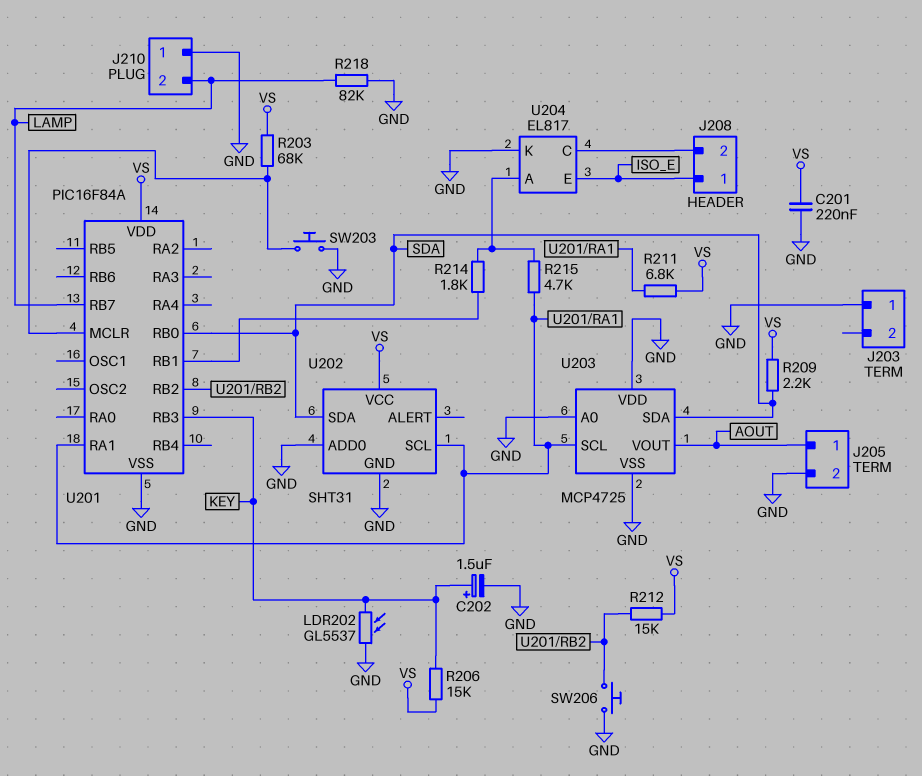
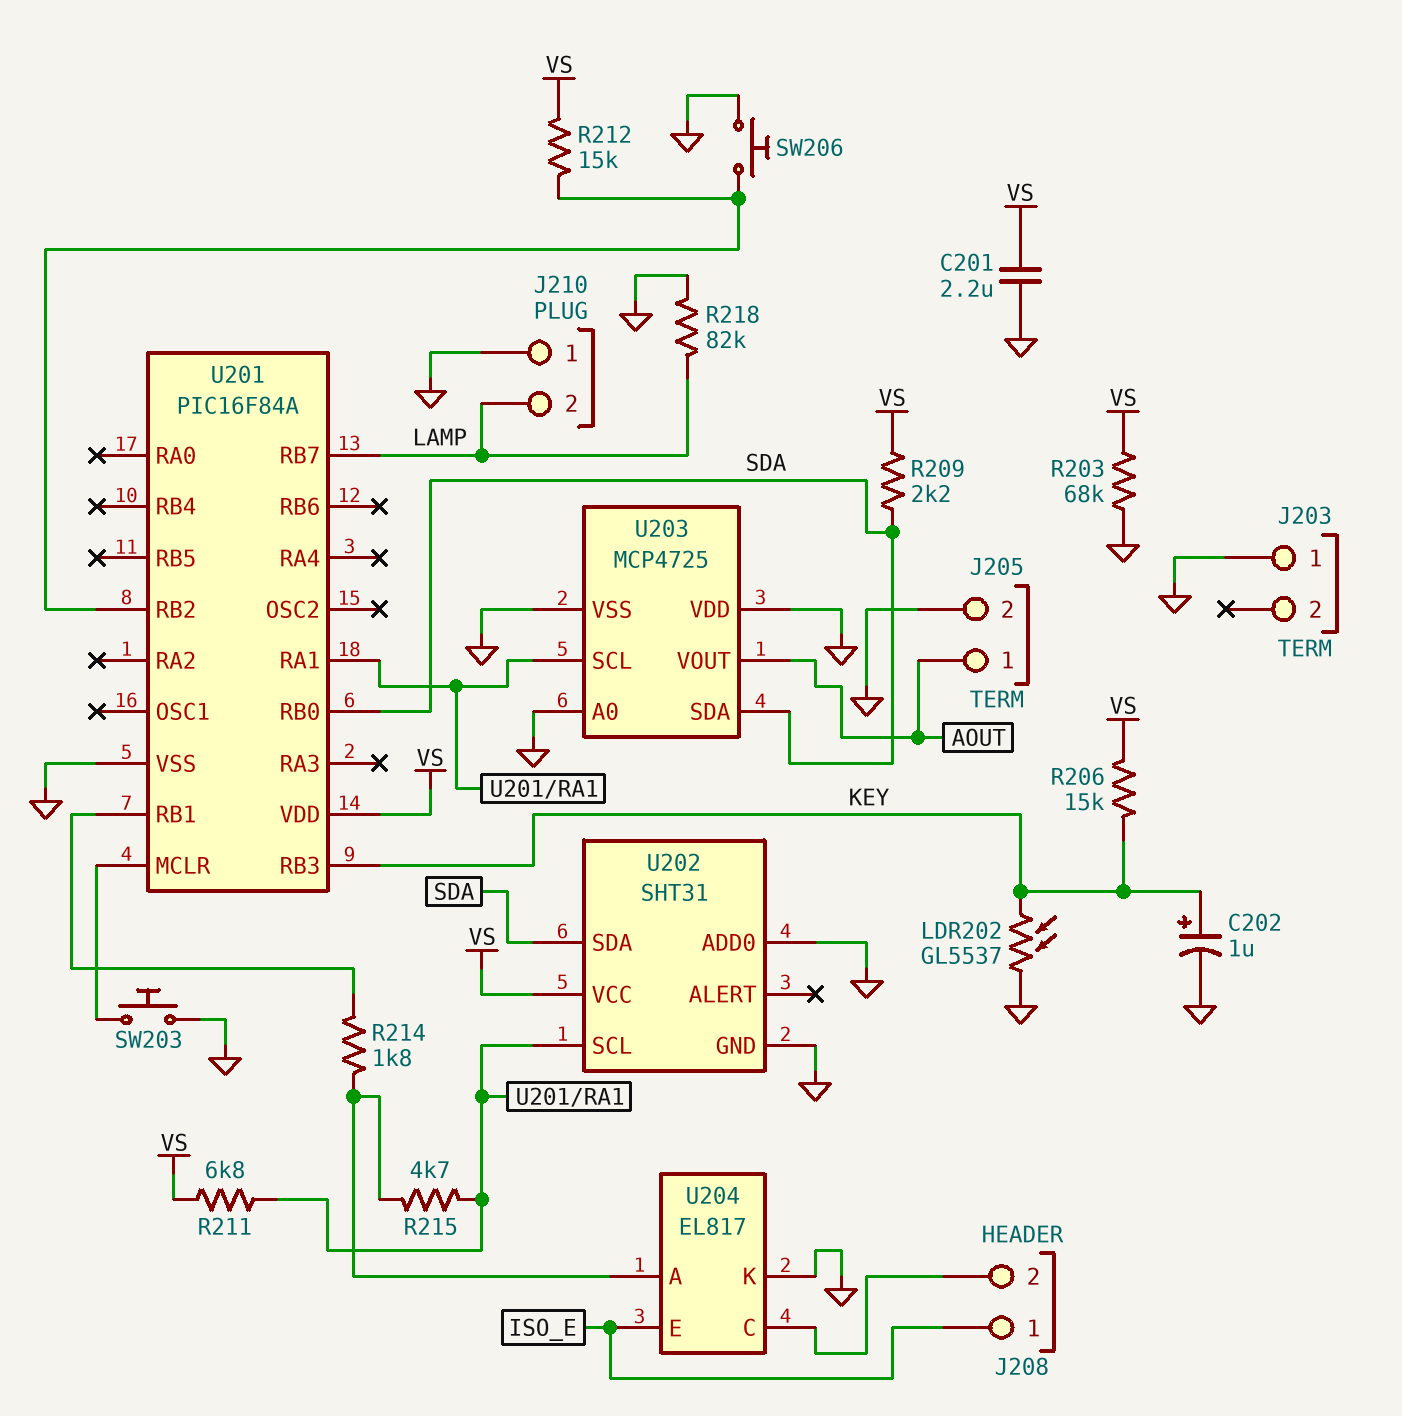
C201: 220nF (GND, VS) -> 2.2uF (GND, VS)
C202: 1.5uF (plus KEY, minus GND) -> 1uF (plus KEY, minus GND)
R203: 68k (U201/MCLR, VS) -> 68k (GND, VS)

